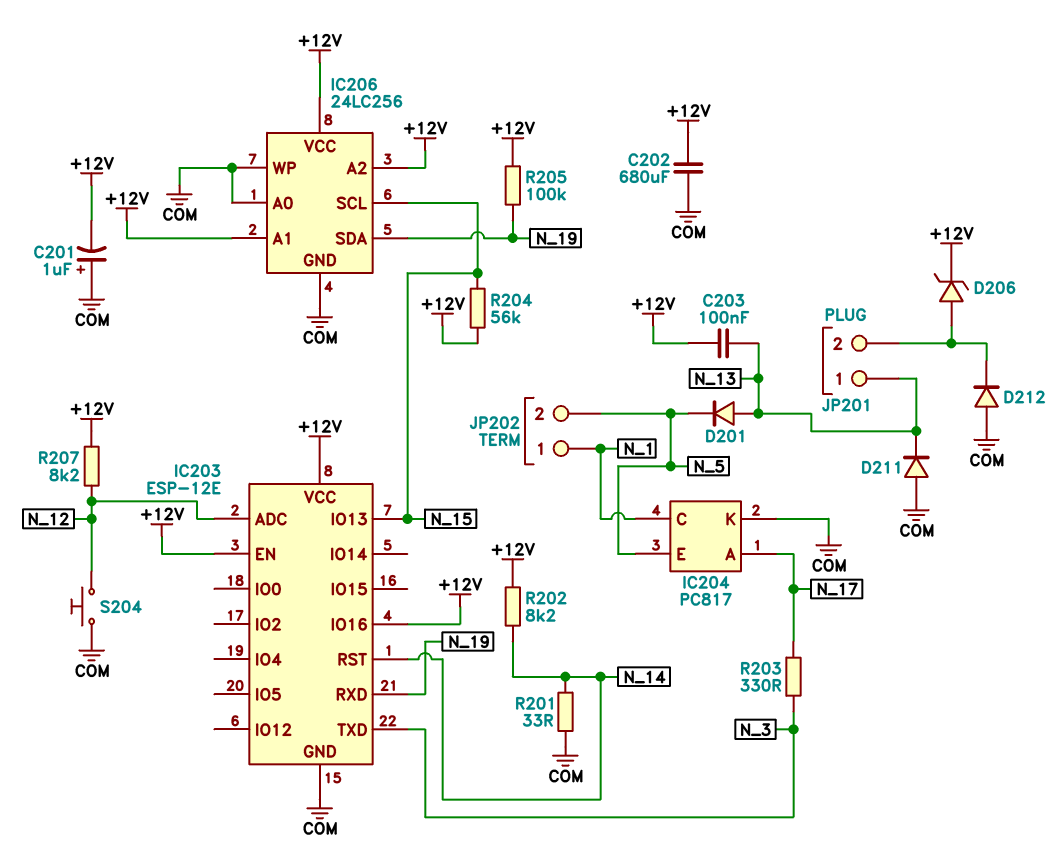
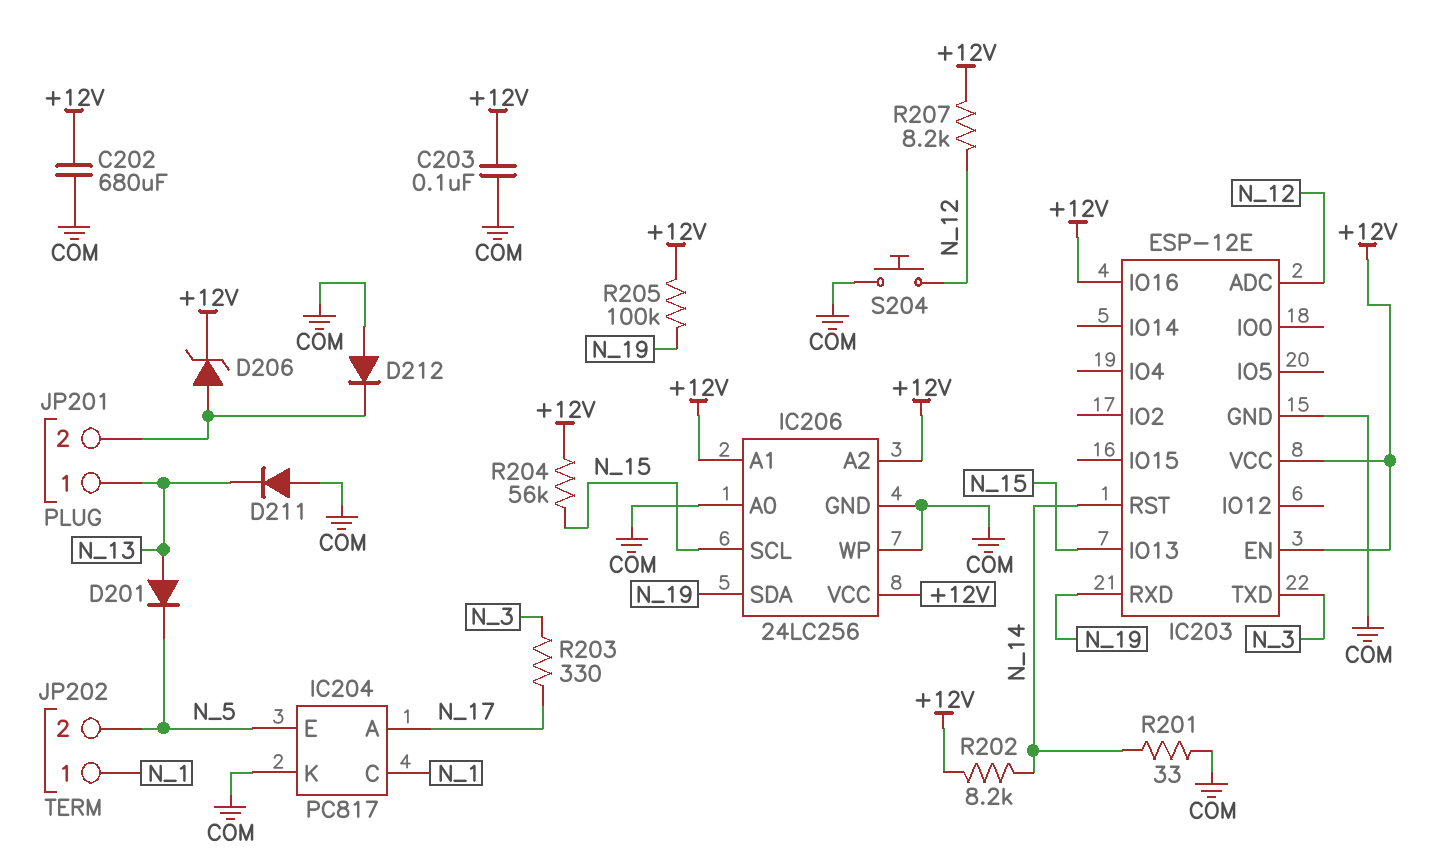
C201: 1uF (plus COM, minus +12V) -> none
C203: 100nF (+12V, N_13) -> 100nF (+12V, COM)

